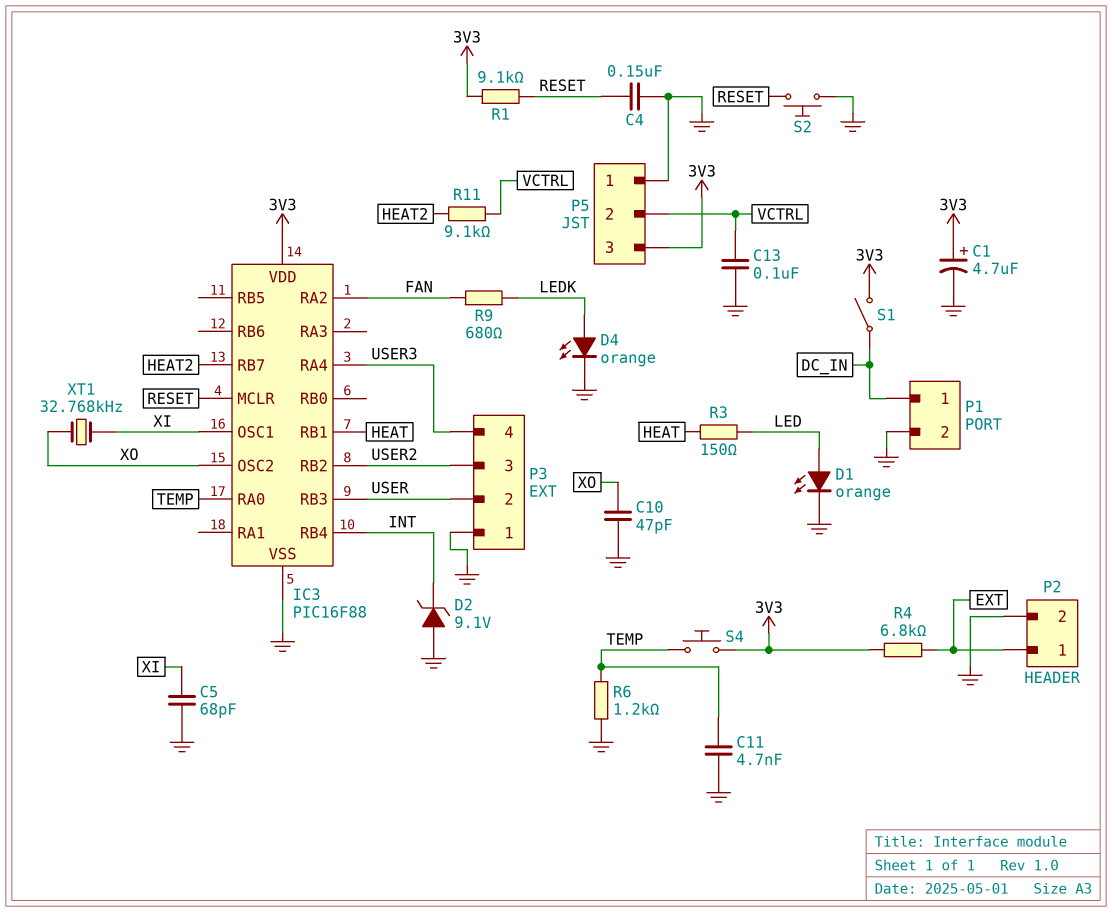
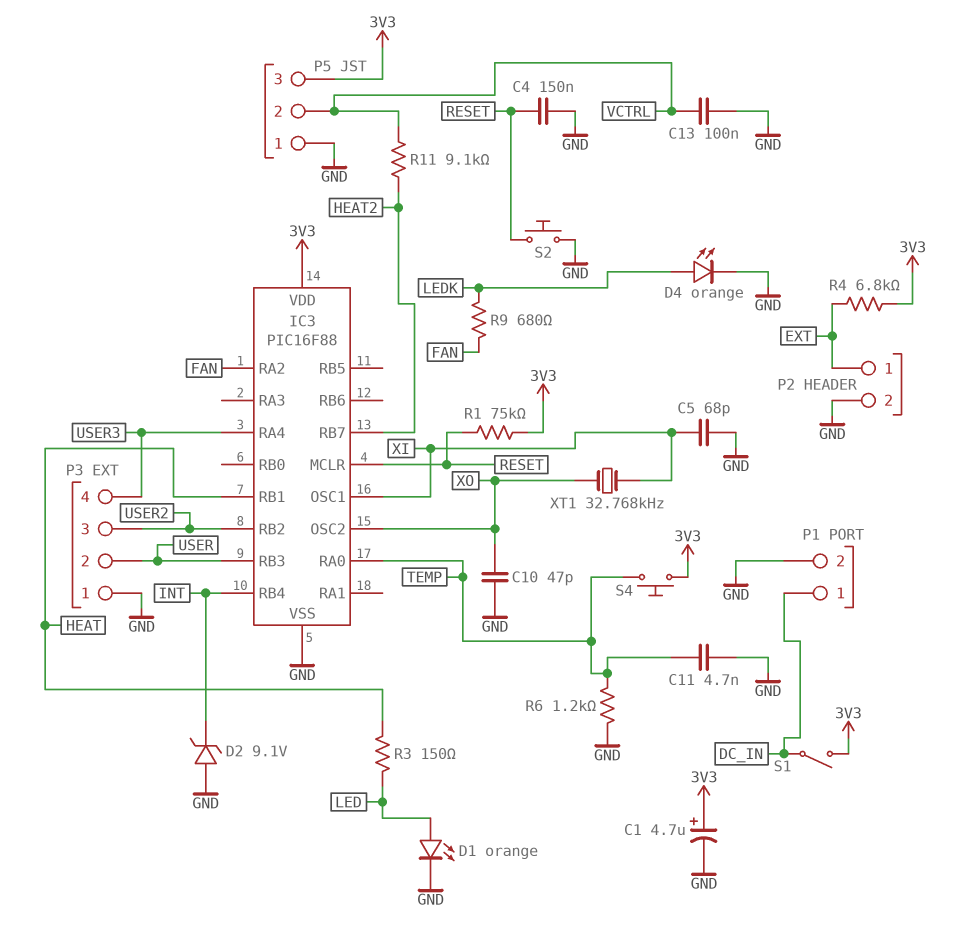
R1: 9.1k (3V3, RESET) -> 75k (3V3, RESET)

